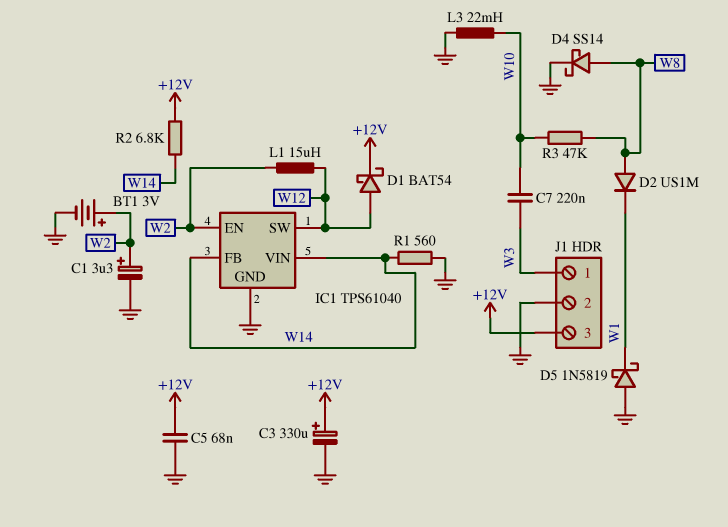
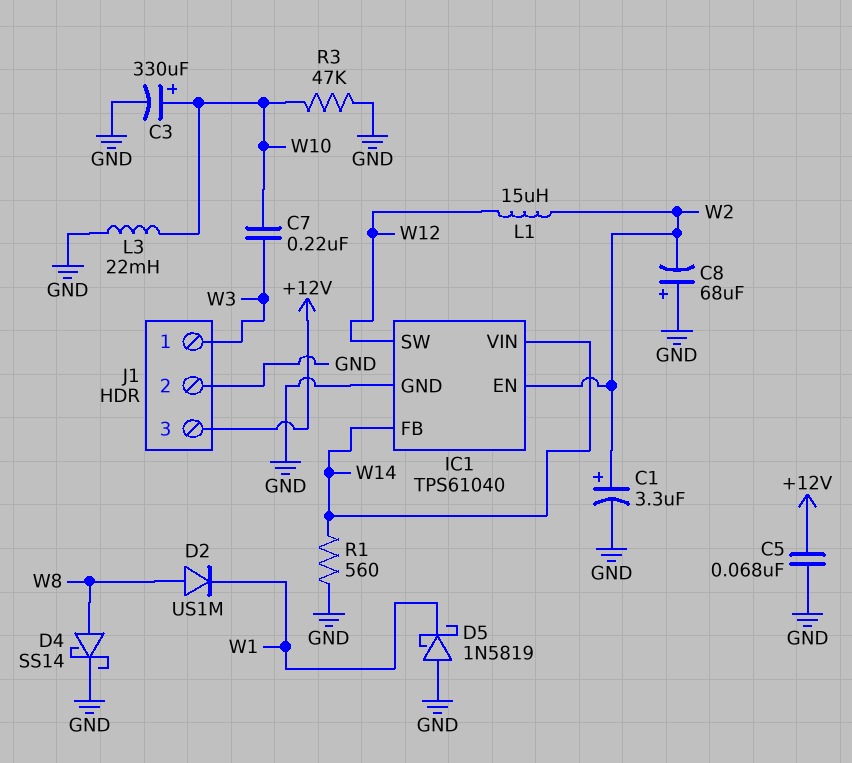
BT1: 3V (plus W2, minus GND) -> none
C3: 330uF (plus +12V, minus GND) -> 330uF (plus W10, minus GND)
C8: none -> 68uF (plus GND, minus W2)
D1: schottky BAT54 (A W12, K +12V) -> none
R2: 6.8k (+12V, W14) -> none
R3: 47k (W8, W10) -> 47k (GND, W10)

